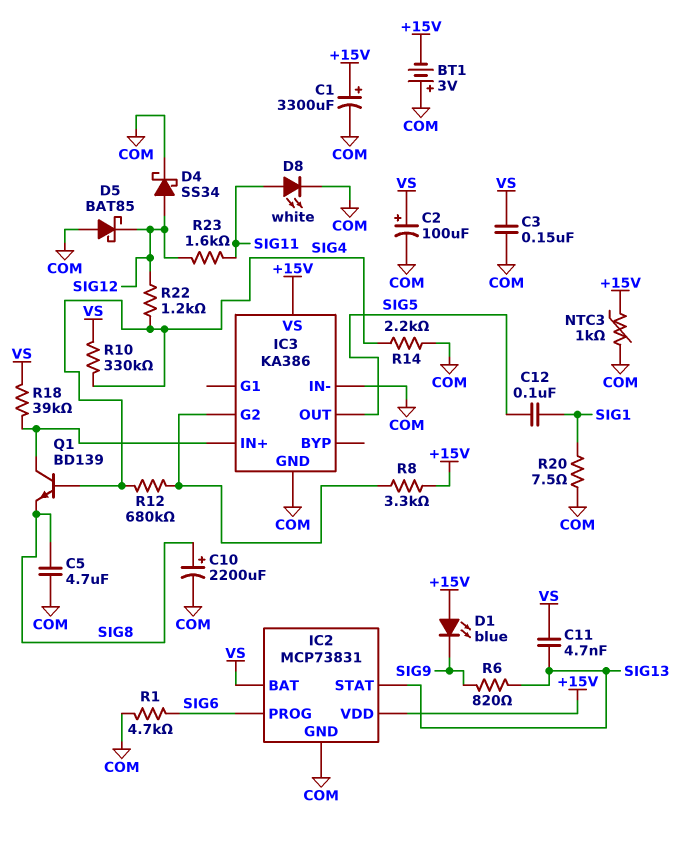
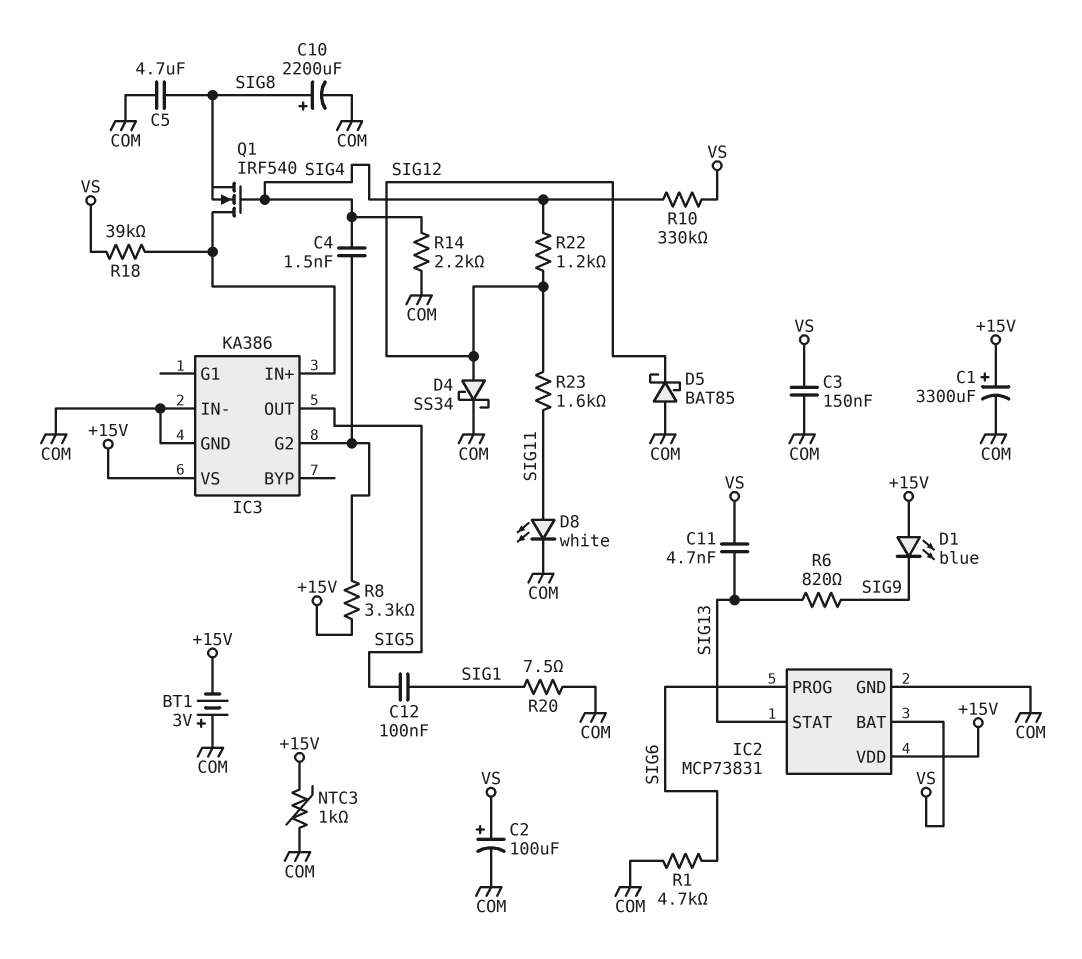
C4: none -> 1.5nF (IC3/G2, SIG4)
Q1: NPN BD139 (B SIG4, C IC3/IN+, E SIG8) -> NMOS IRF540 (G SIG4, D IC3/IN+, S SIG8)
R12: 680k (IC3/G2, SIG4) -> none

